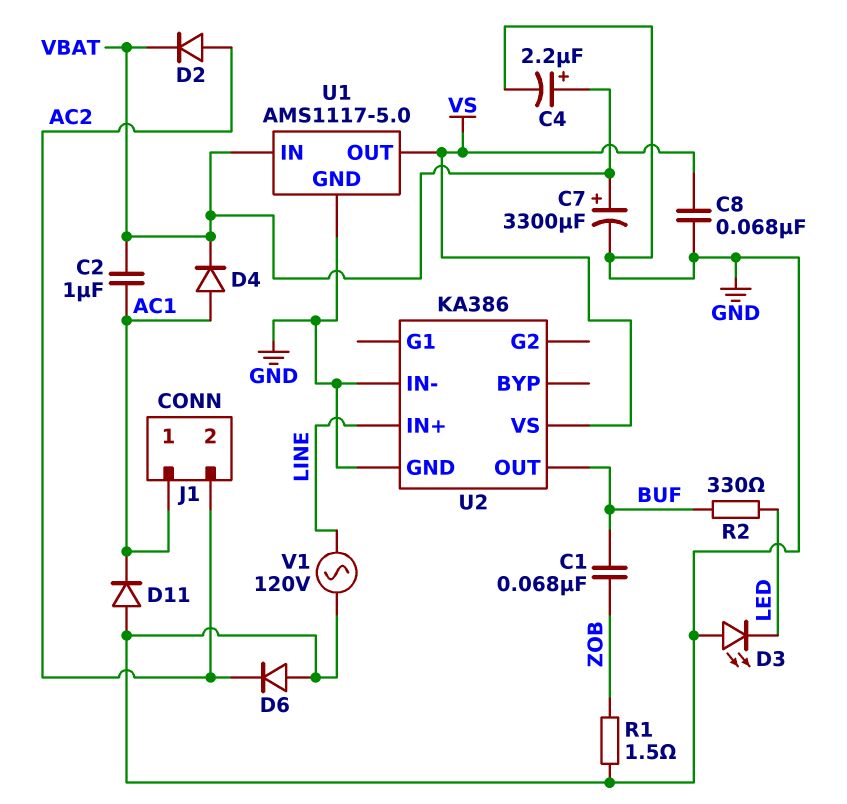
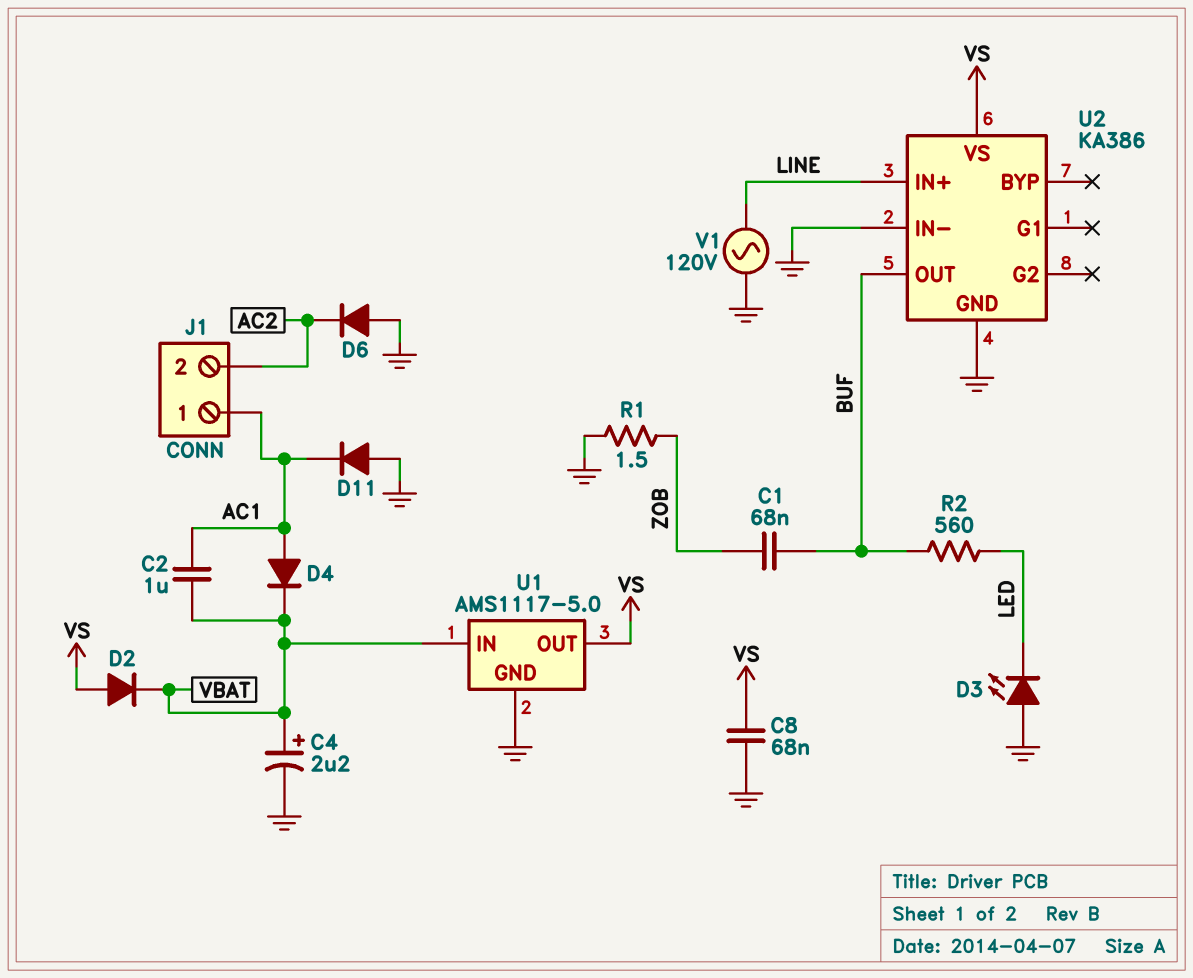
C7: 3300uF (plus VBAT, minus GND) -> none
D2: diode (A AC2, K VBAT) -> diode (A VS, K VBAT)
R2: 330 (BUF, LED) -> 560 (BUF, LED)

